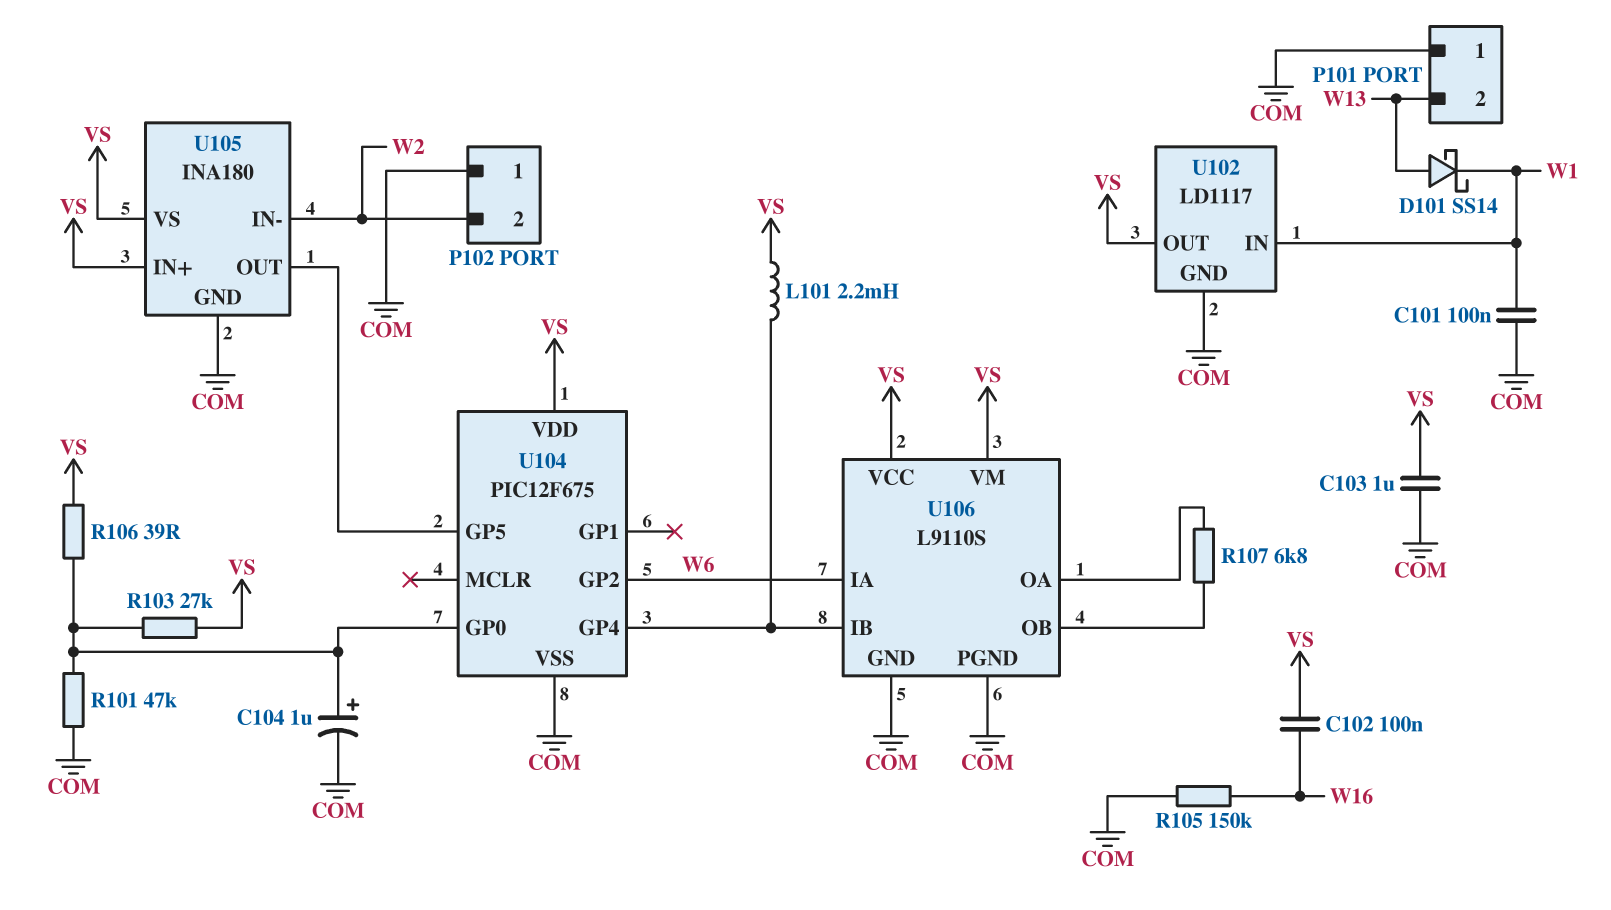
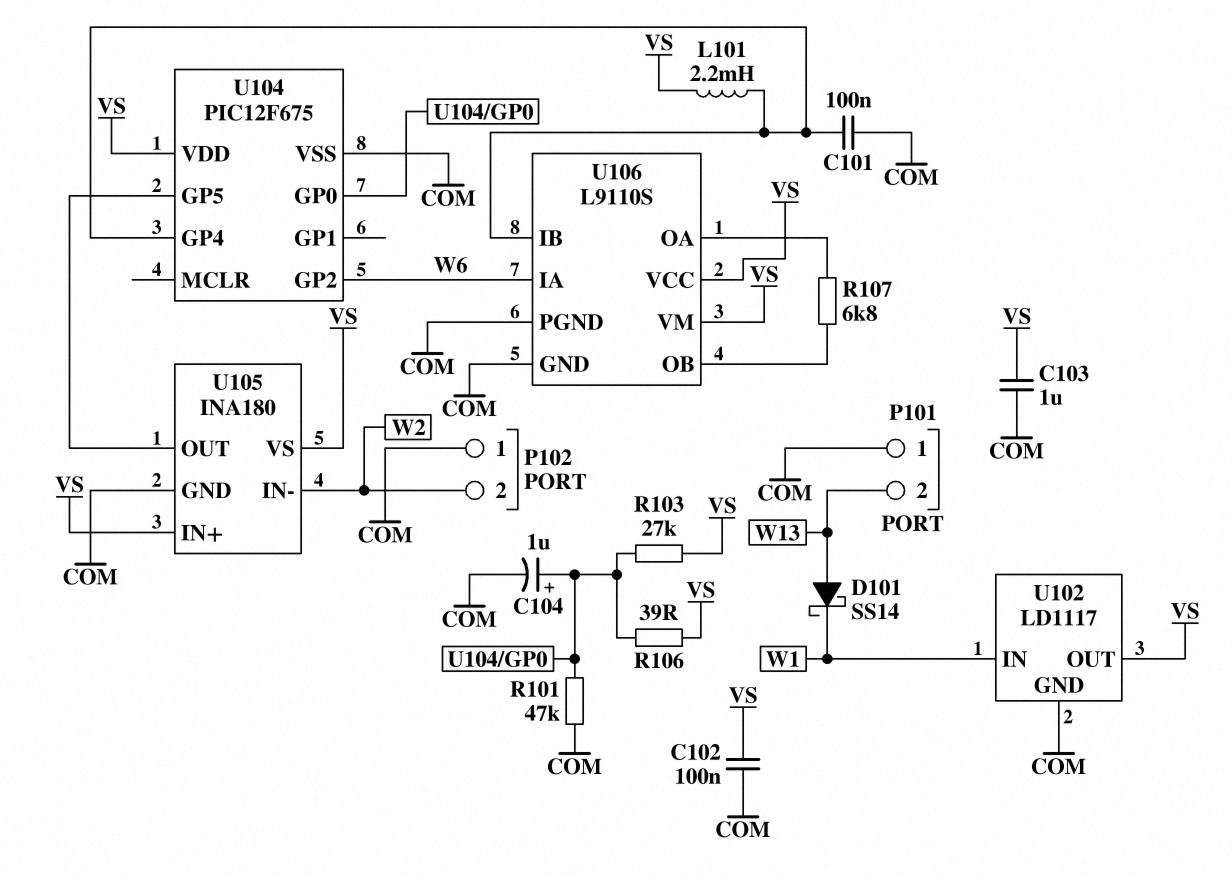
C101: 100nF (COM, W1) -> 100nF (COM, U104/GP4)
C102: 100nF (VS, W16) -> 100nF (COM, VS)
R105: 150k (COM, W16) -> none

